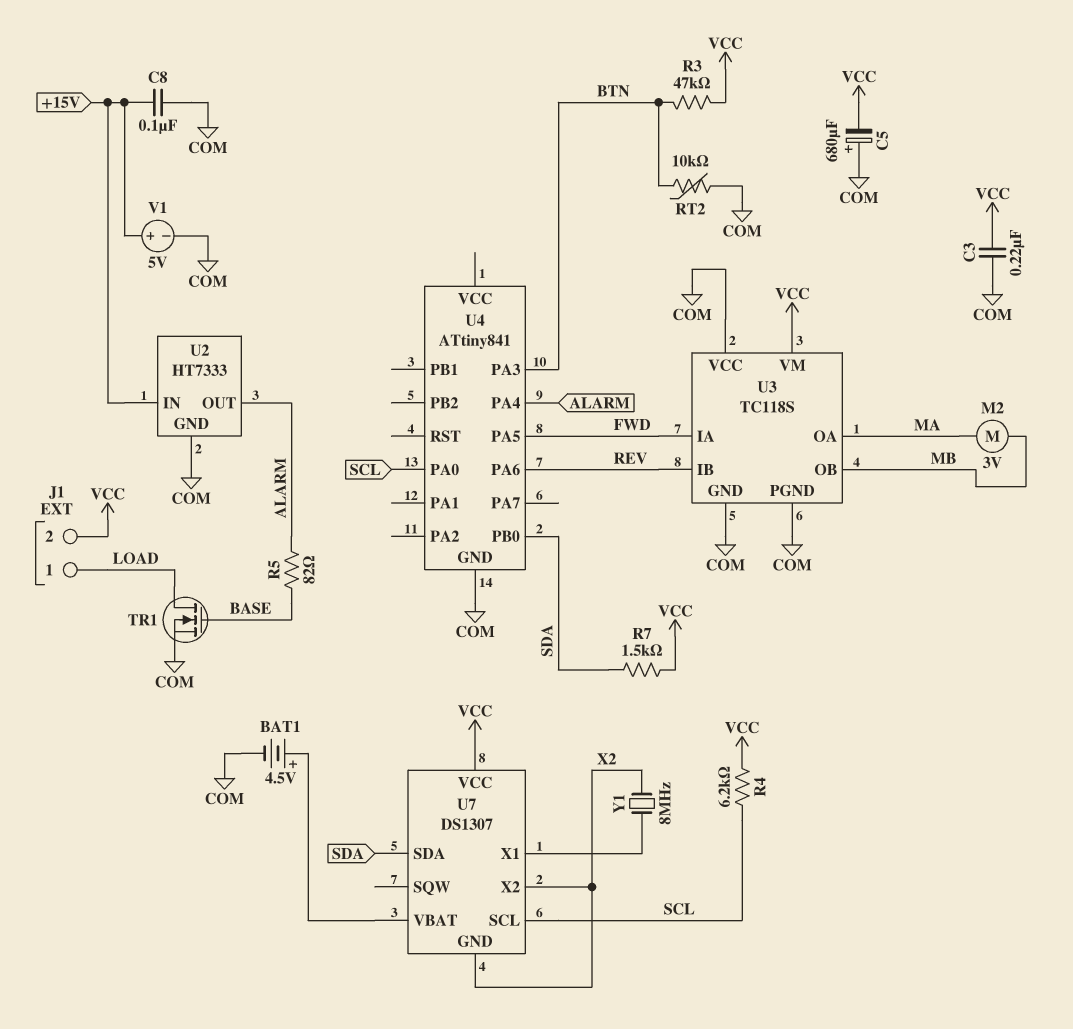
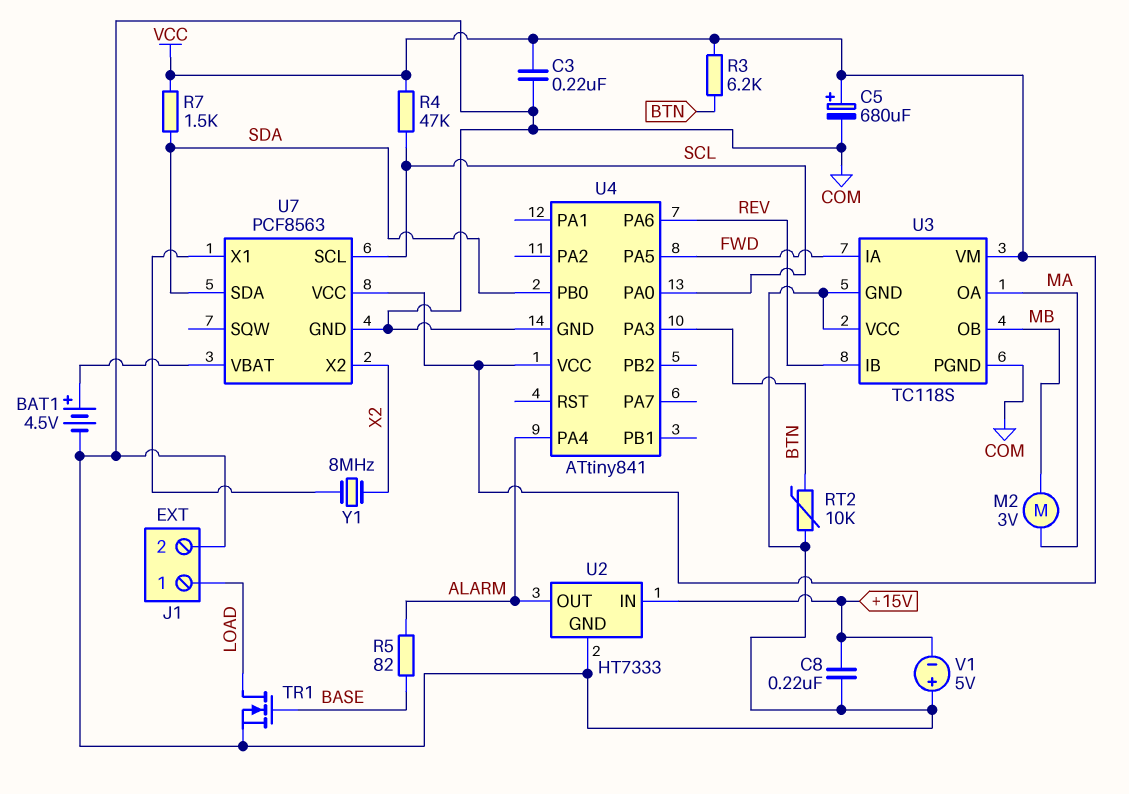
C5: 680uF (plus COM, minus VCC) -> 680uF (plus VCC, minus COM)
C8: 100nF (+15V, COM) -> 220nF (+15V, COM)
J1 pin 2: VCC -> COM
R3: 47k (BTN, VCC) -> 6.2k (BTN, VCC)
R4: 6.2k (SCL, VCC) -> 47k (SCL, VCC)
U4 pin VCC: none -> VCC
U7: DS1307 -> PCF8563
U7 pin GND: X2 -> COM
V1: 5V (plus +15V, minus COM) -> 5V (plus COM, minus +15V)

